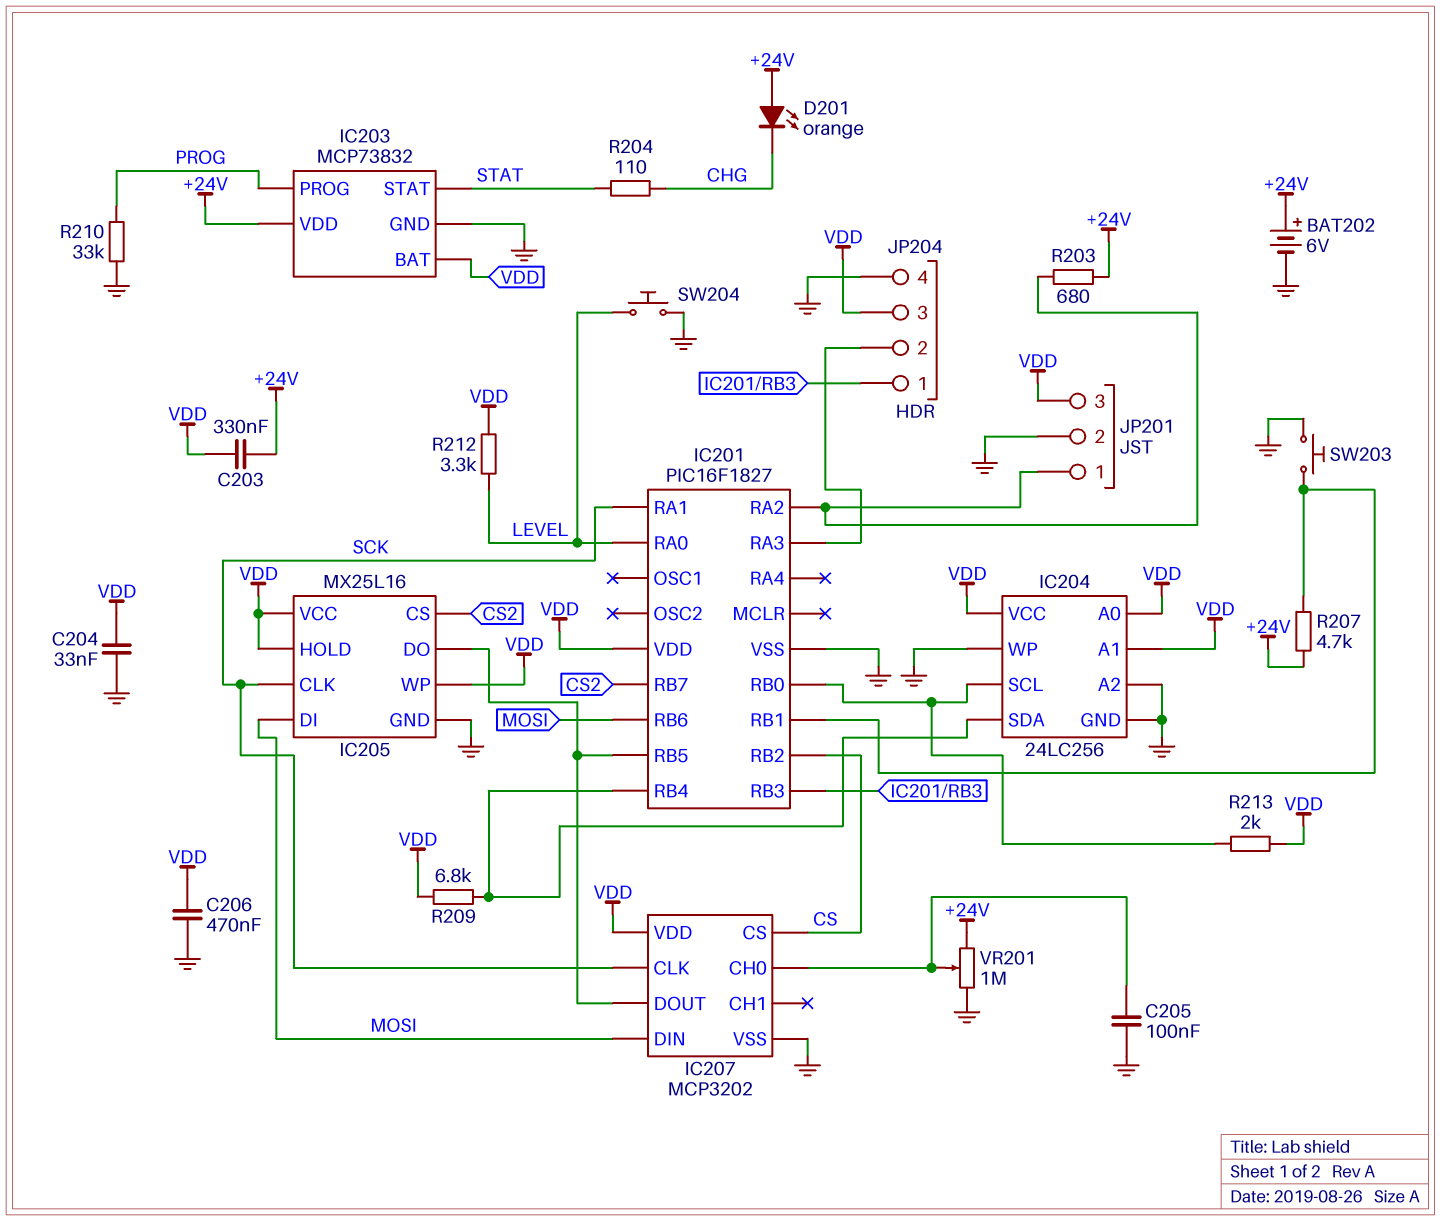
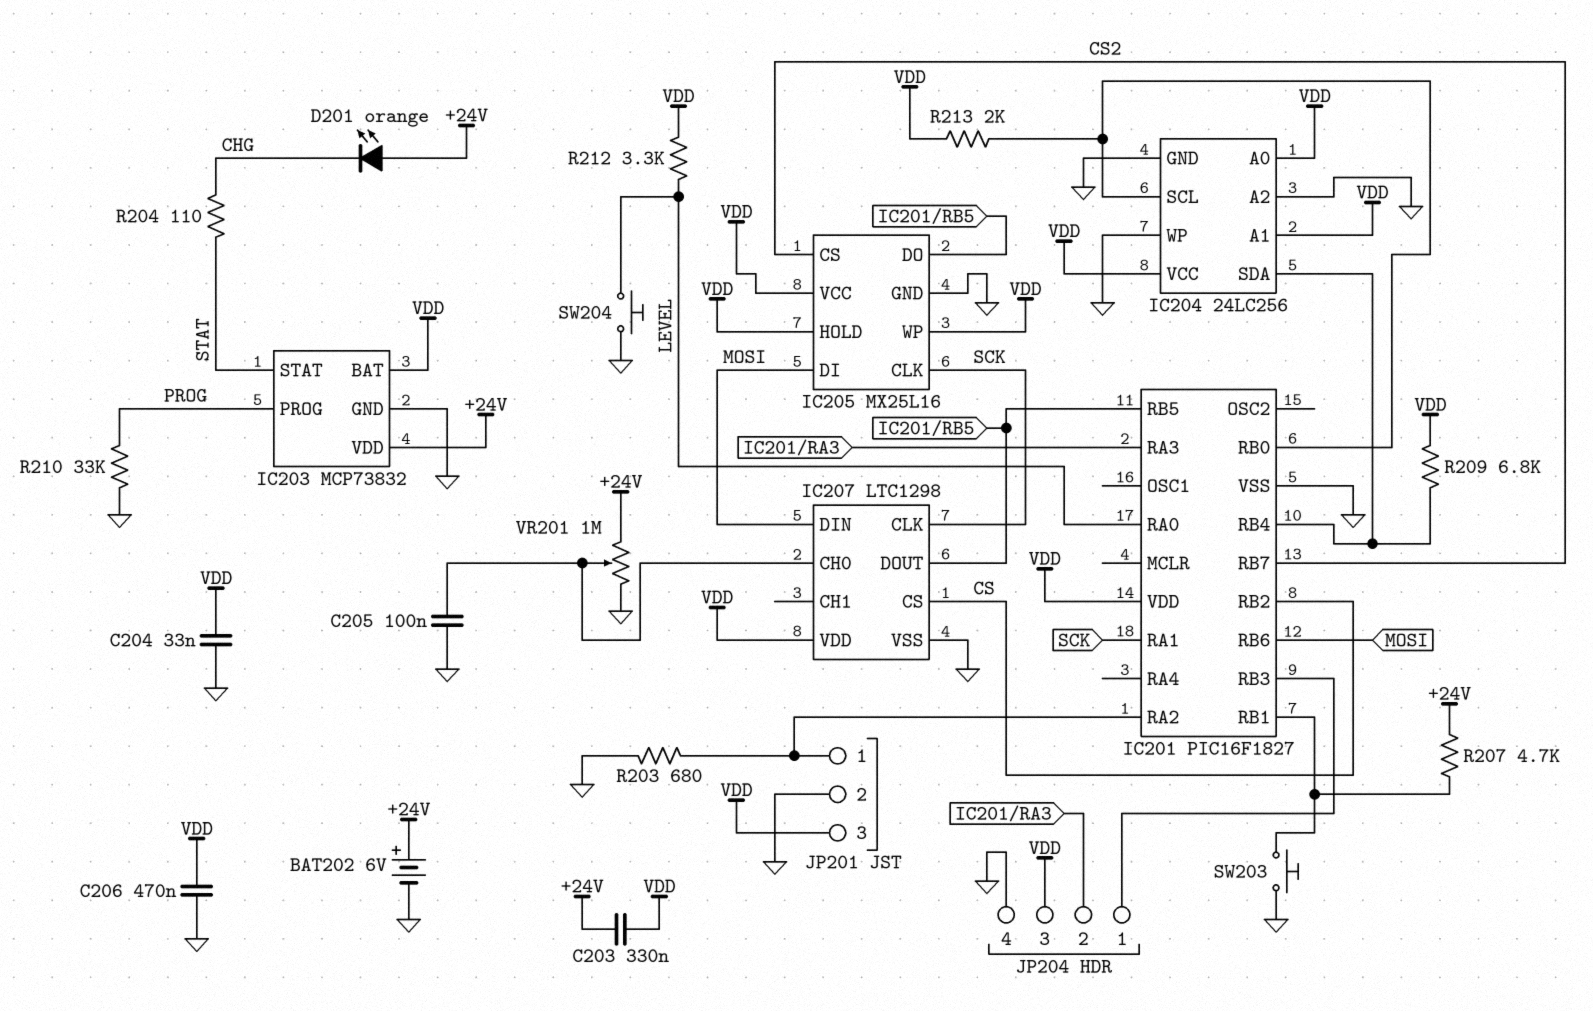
IC207: MCP3202 -> LTC1298
R203: 680 (+24V, IC201/RA2) -> 680 (GND, IC201/RA2)

